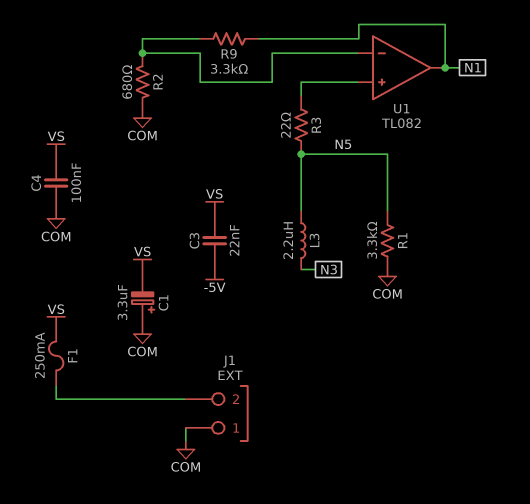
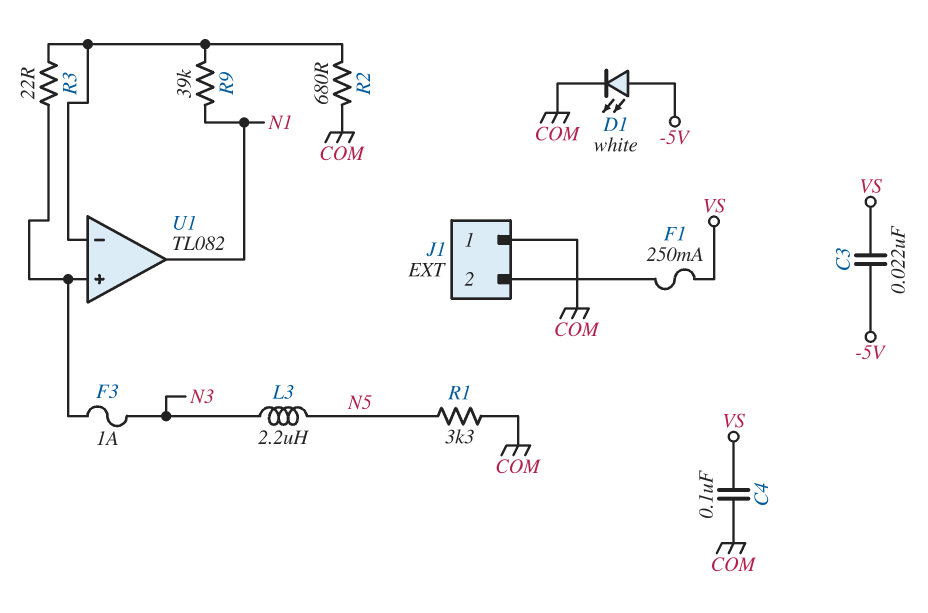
C1: 3.3uF (plus COM, minus VS) -> none
D1: none -> LED white (A -5V, K COM)
F3: none -> 1A (N3, U1/in+)
R3: 22 (N5, U1/in+) -> 22 (U1/in+, U1/in-)
R9: 3.3k (N1, U1/in-) -> 39k (N1, U1/in-)

